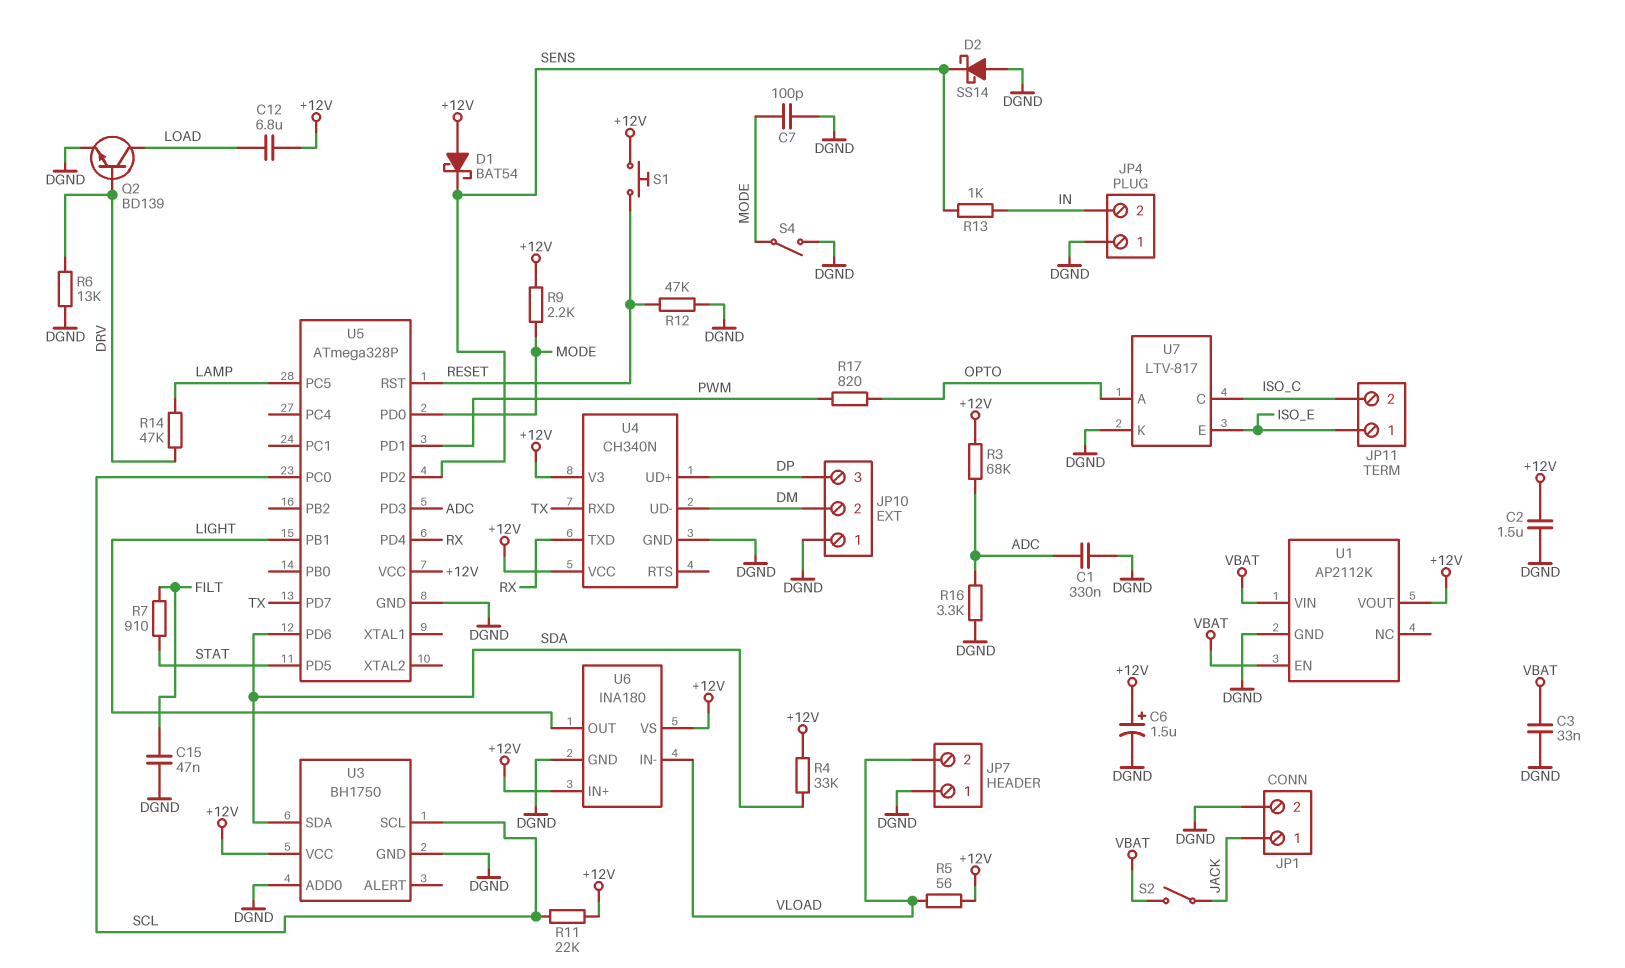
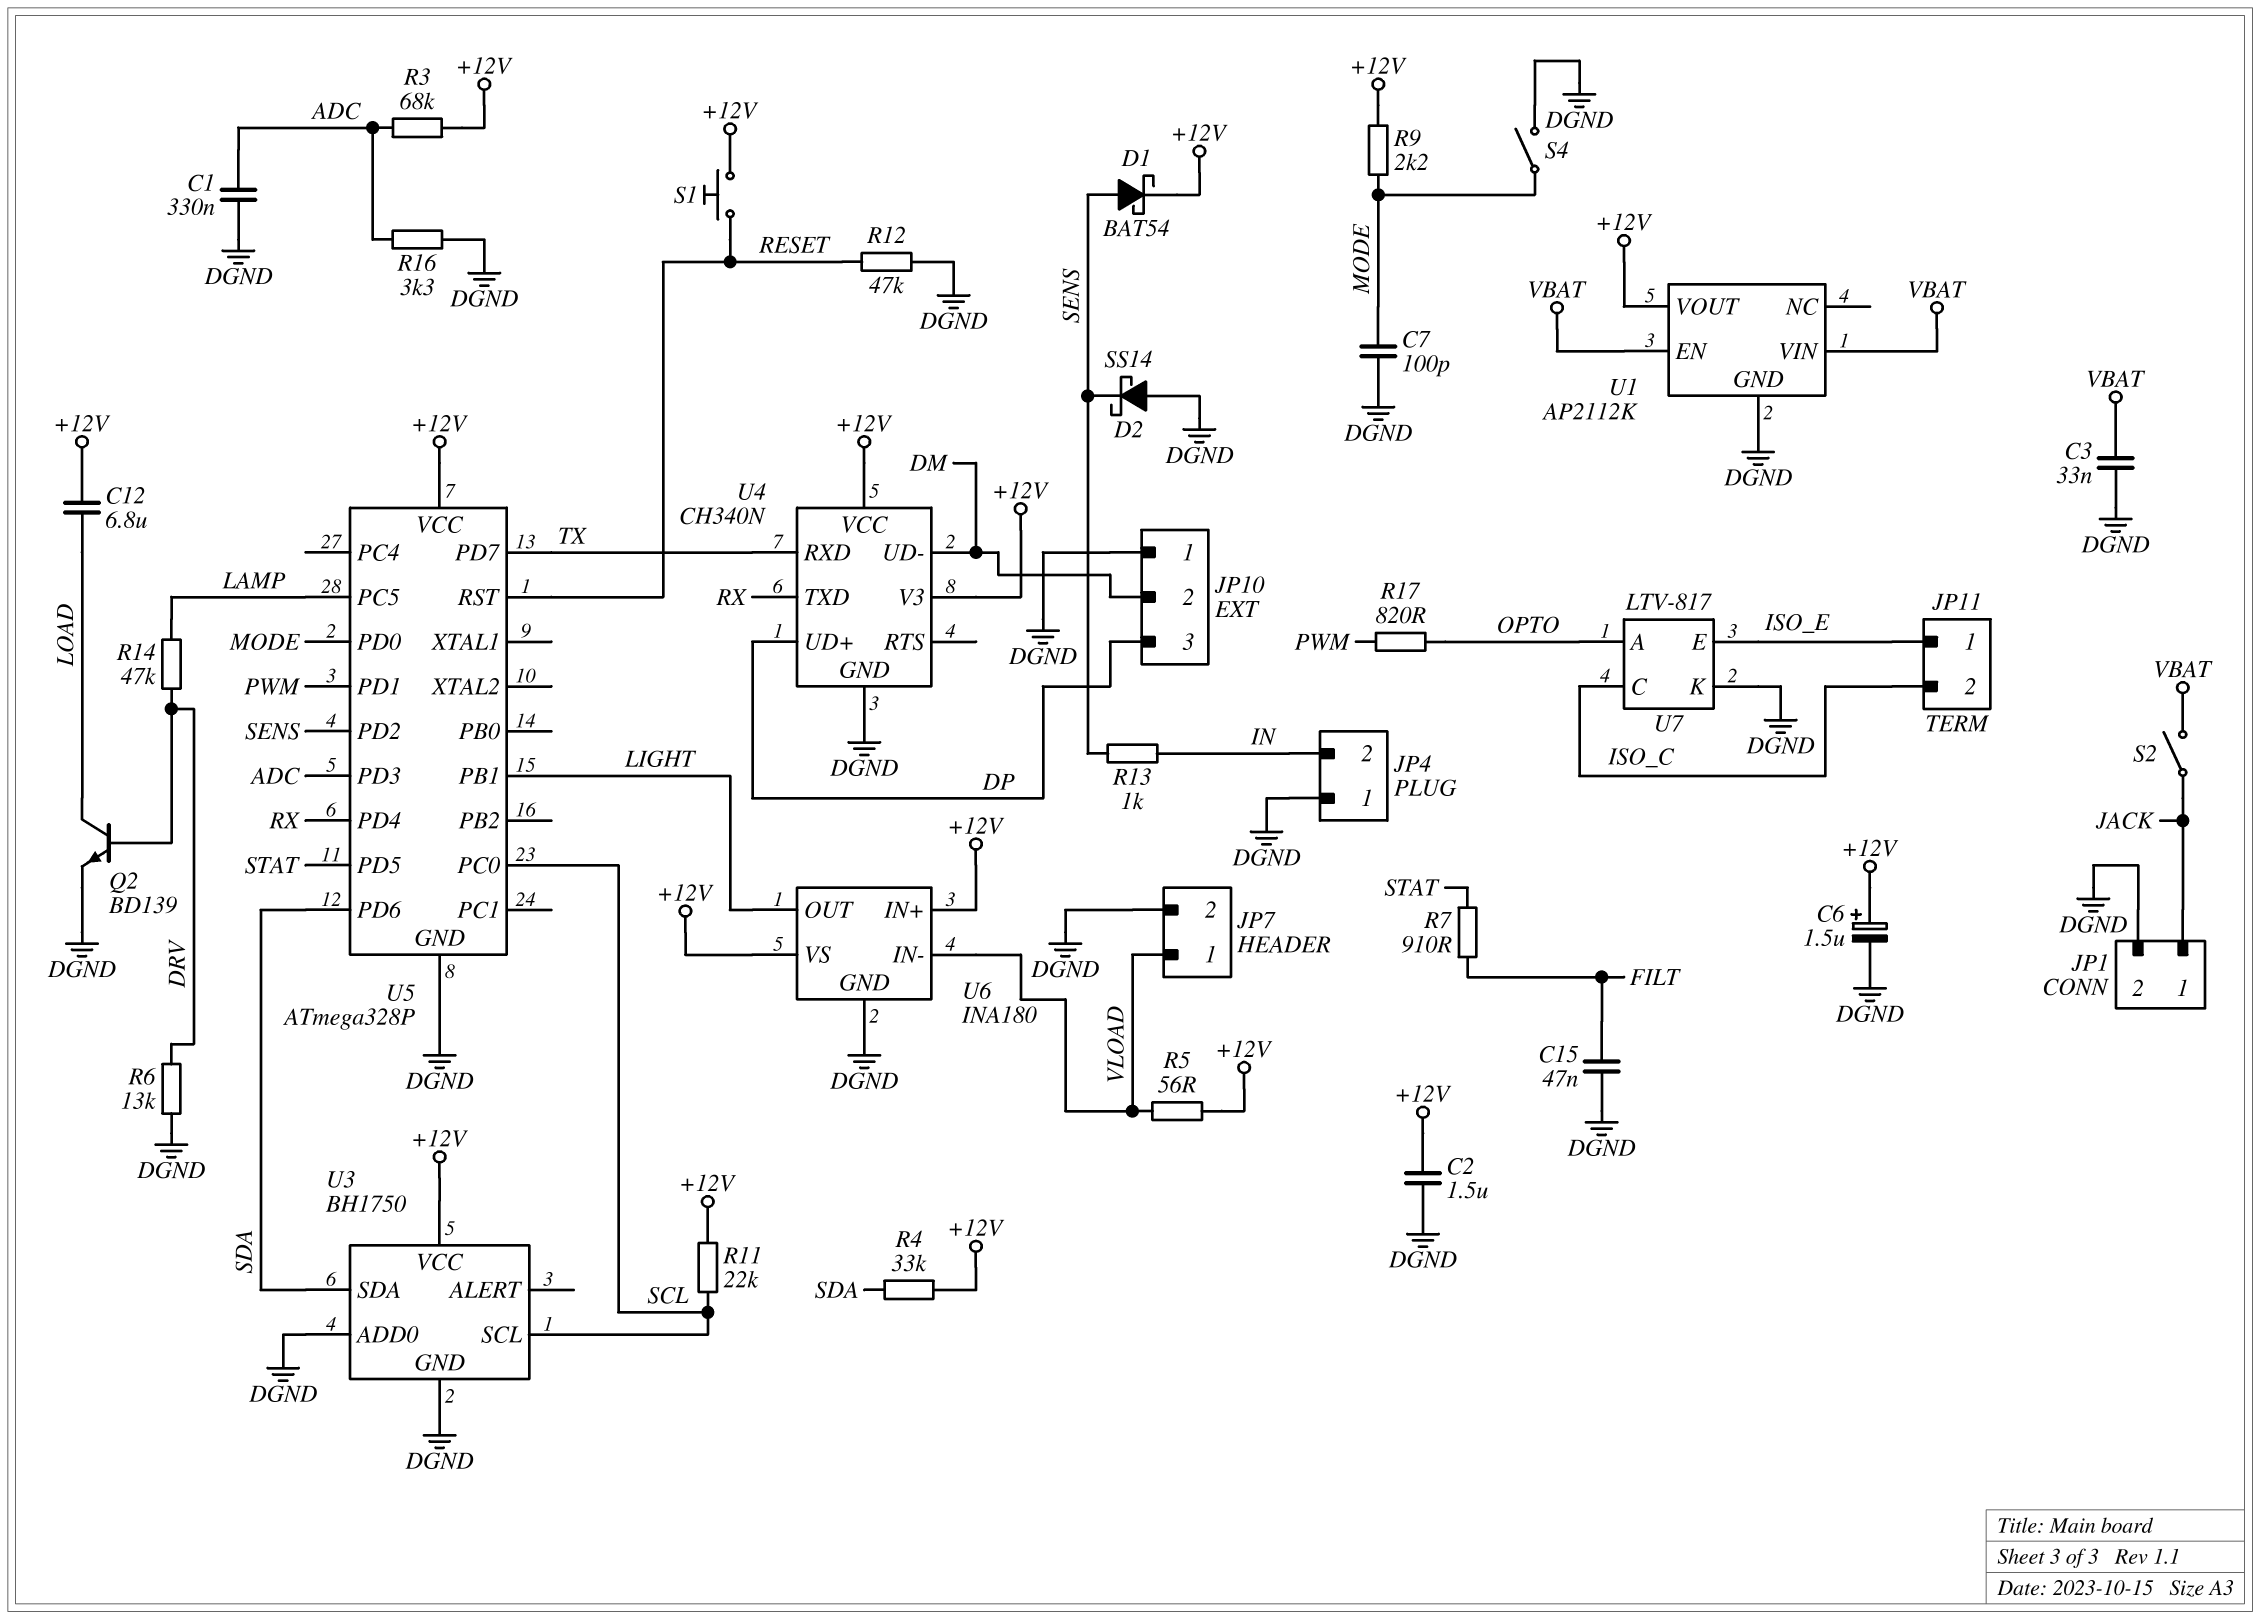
D1: schottky BAT54 (A +12V, K SENS) -> schottky BAT54 (A SENS, K +12V)
JP7 pin 1: DGND -> VLOAD
JP7 pin 2: VLOAD -> DGND

